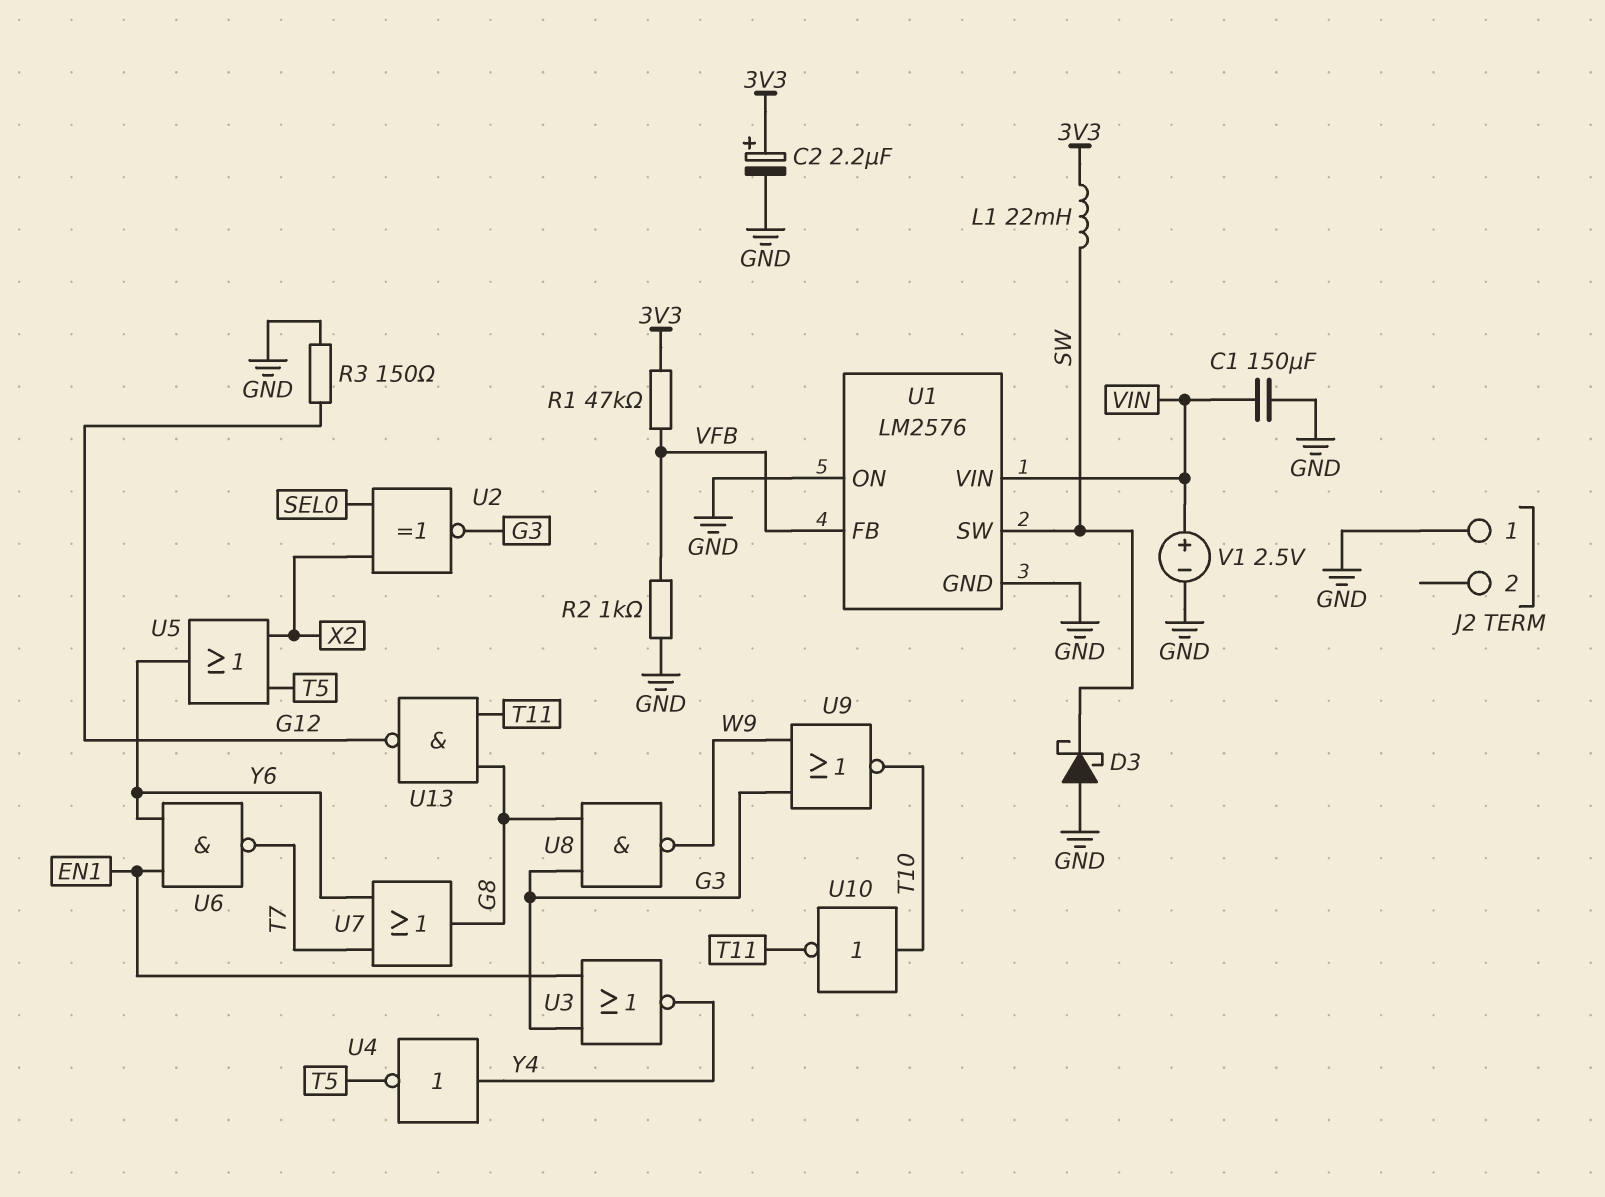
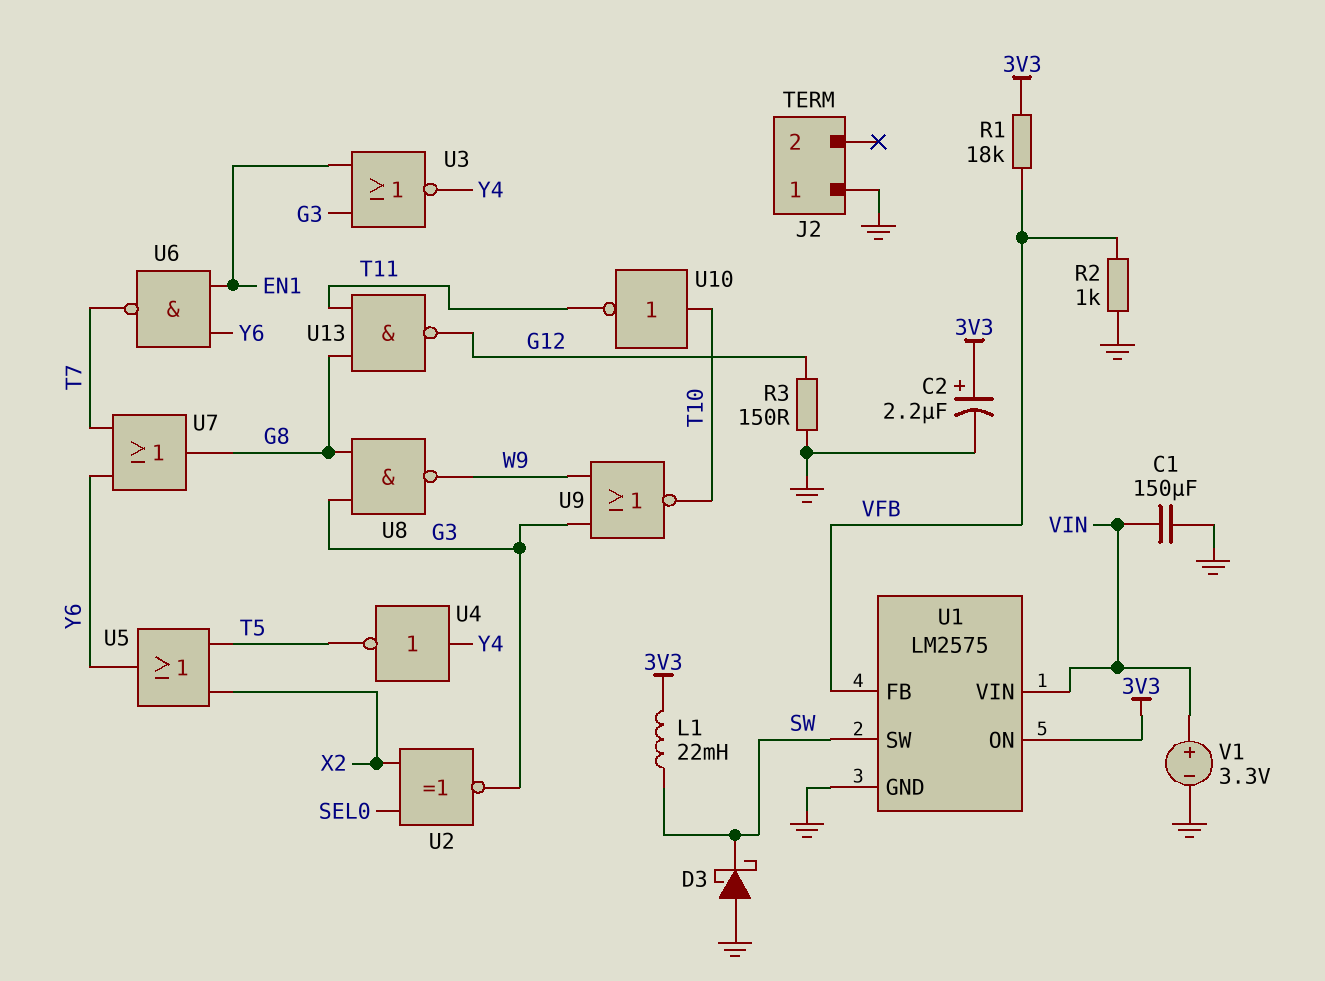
R1: 47k (3V3, VFB) -> 18k (3V3, VFB)
U1: LM2576 -> LM2575
U1 pin ON: GND -> 3V3
V1: 2.5V (plus VIN, minus GND) -> 3.3V (plus VIN, minus GND)

